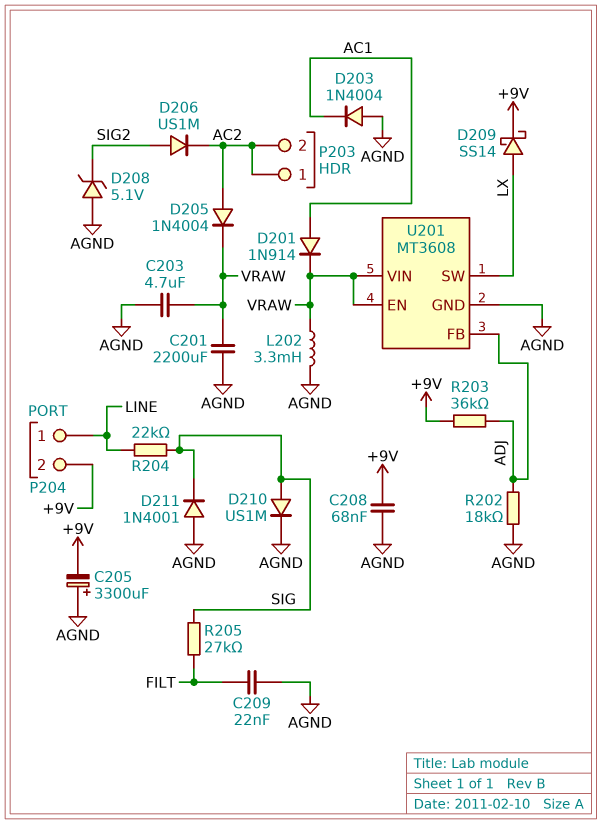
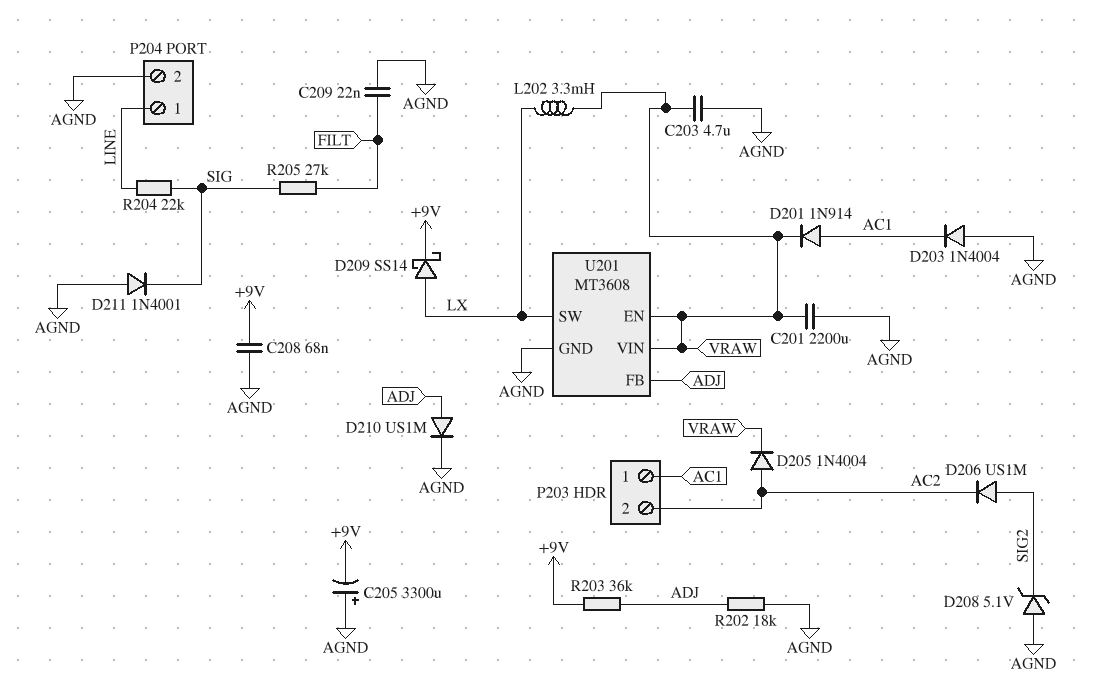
D210: diode US1M (A SIG, K AGND) -> diode US1M (A ADJ, K AGND)
L202: 3.3mH (AGND, VRAW) -> 3.3mH (LX, VRAW)
P203 pin 1: AC2 -> AC1
P204 pin 2: +9V -> AGND

